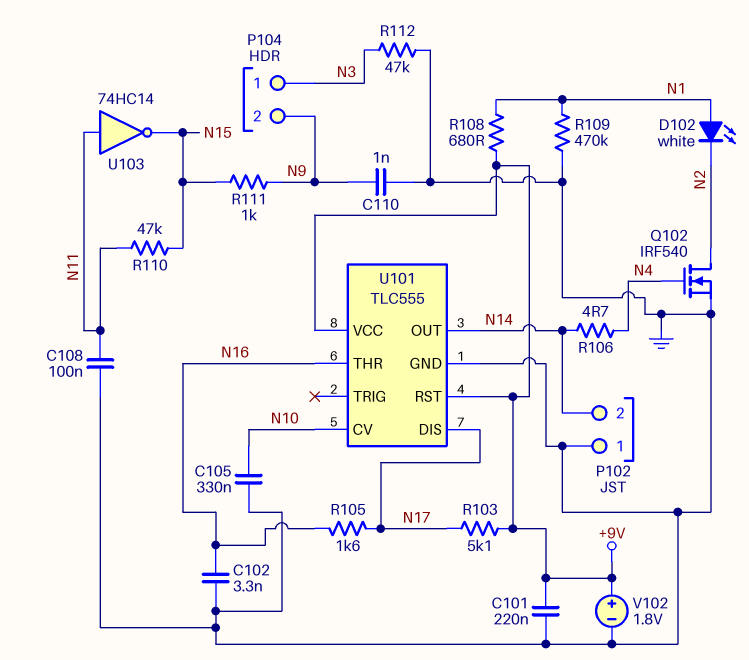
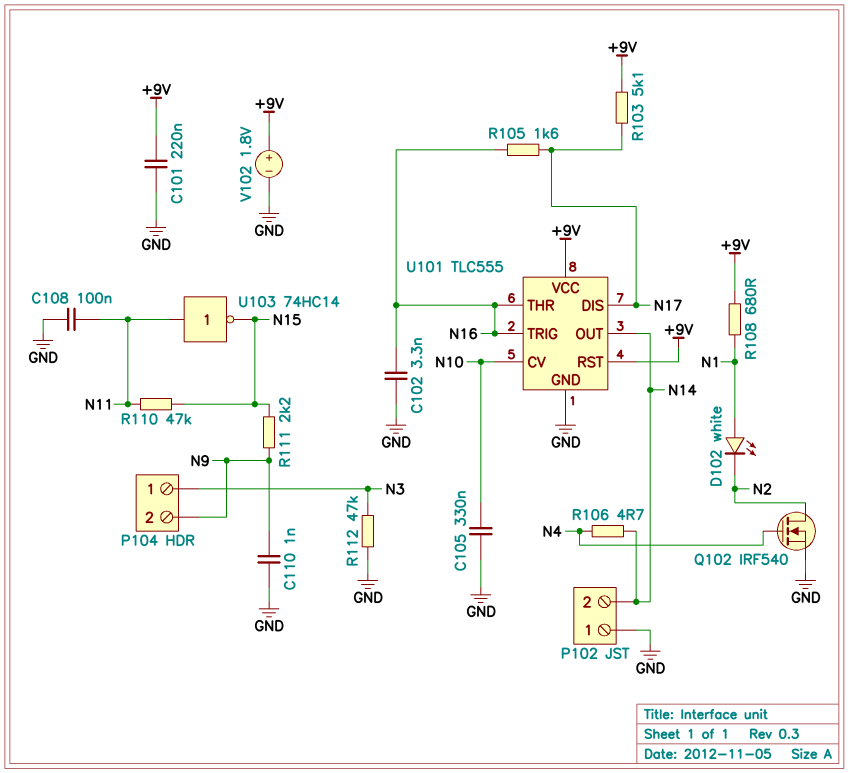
R109: 470k (GND, N1) -> none
R111: 1k (N9, N15) -> 2.2k (N9, N15)
U101 pin TRIG: none -> N16

